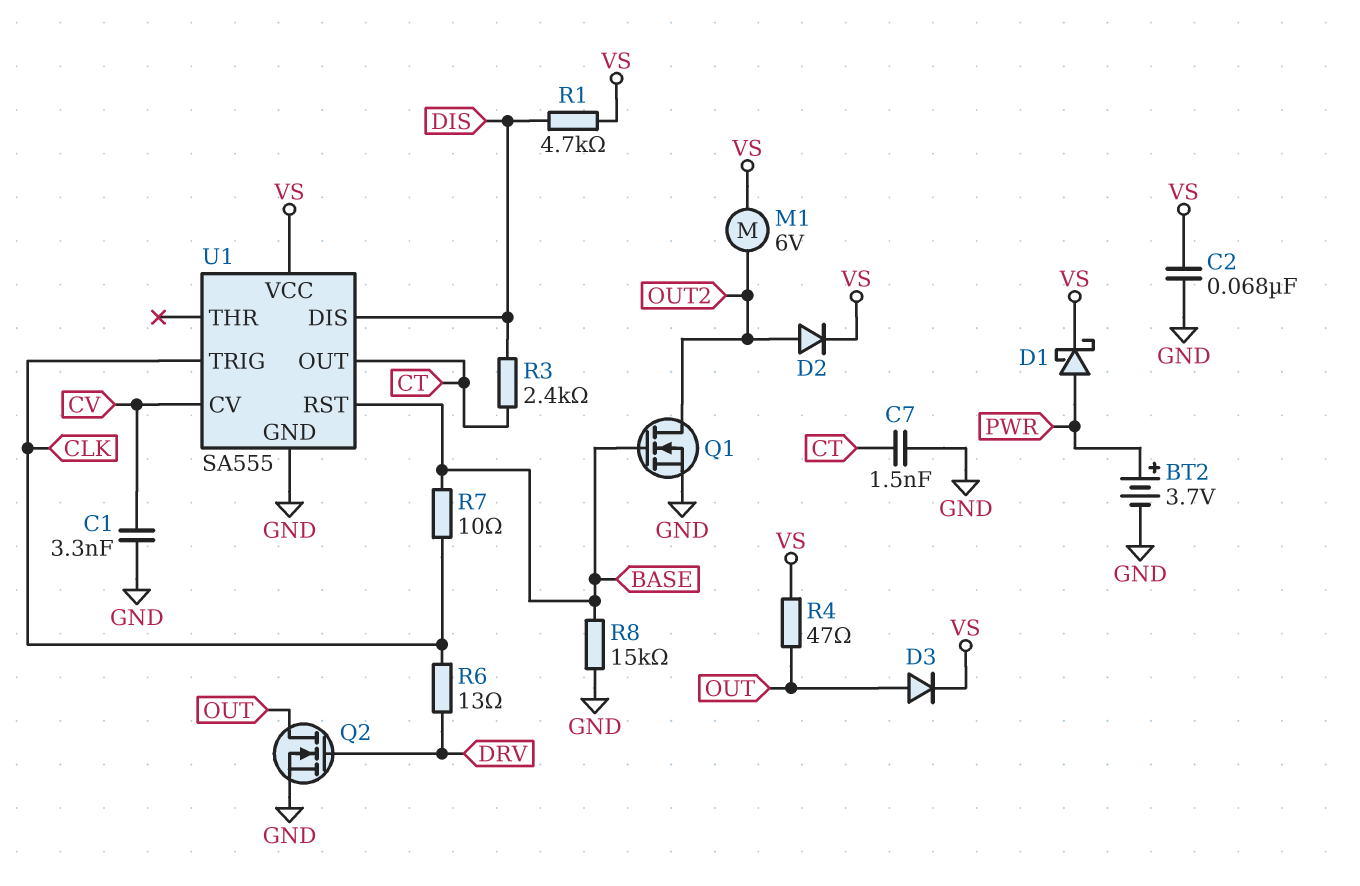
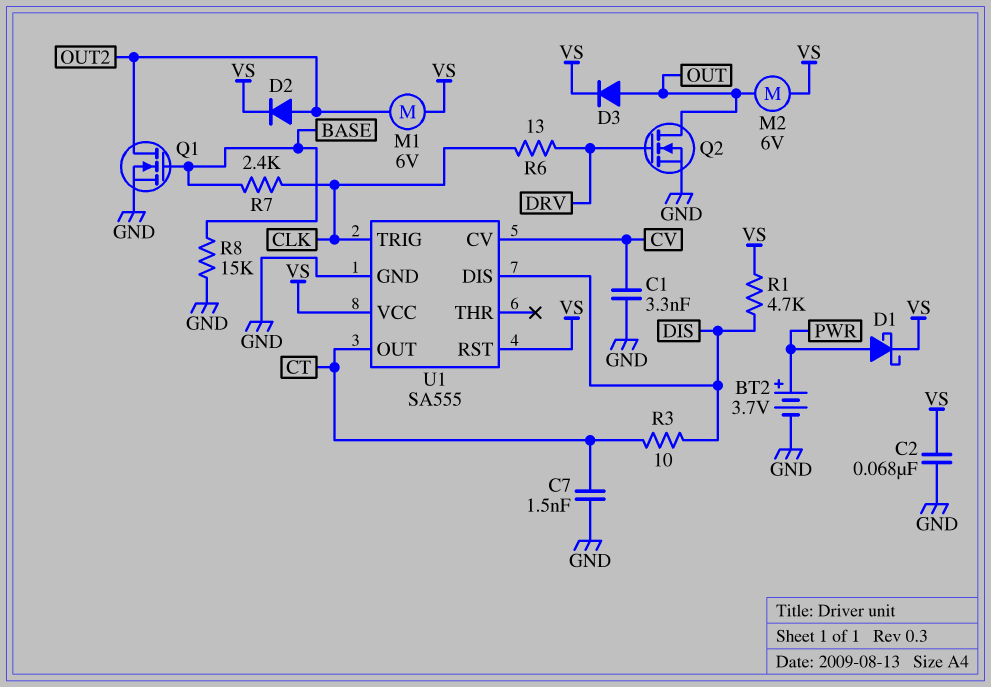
M2: none -> motor 6V (OUT, VS)
R3: 2.4k (CT, DIS) -> 10 (CT, DIS)
R4: 47 (OUT, VS) -> none
R7: 10 (BASE, CLK) -> 2.4k (BASE, CLK)
U1 pin RST: BASE -> VS

